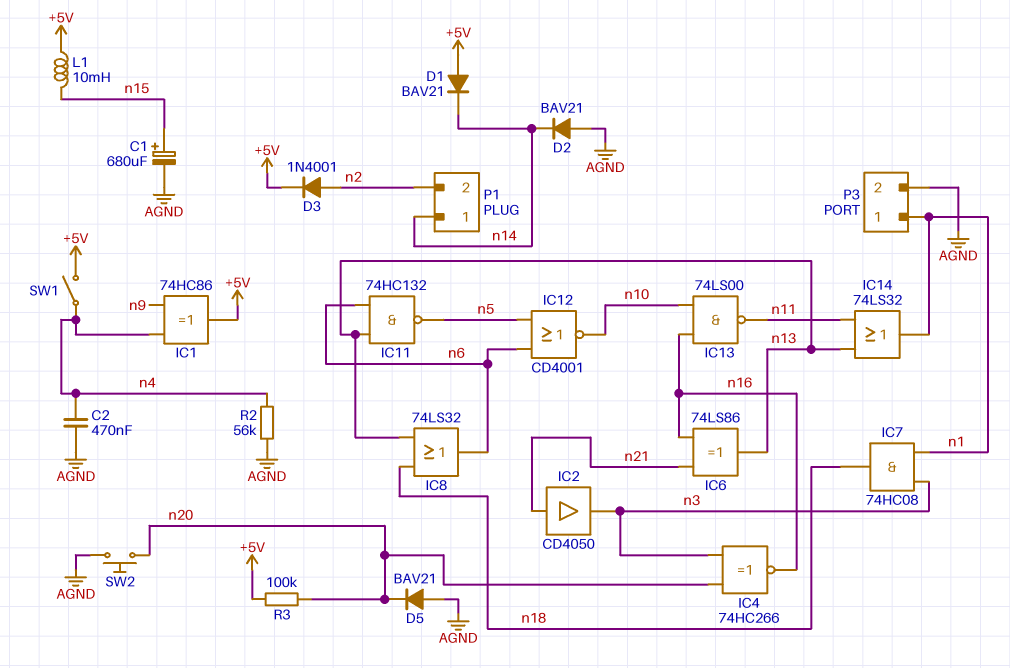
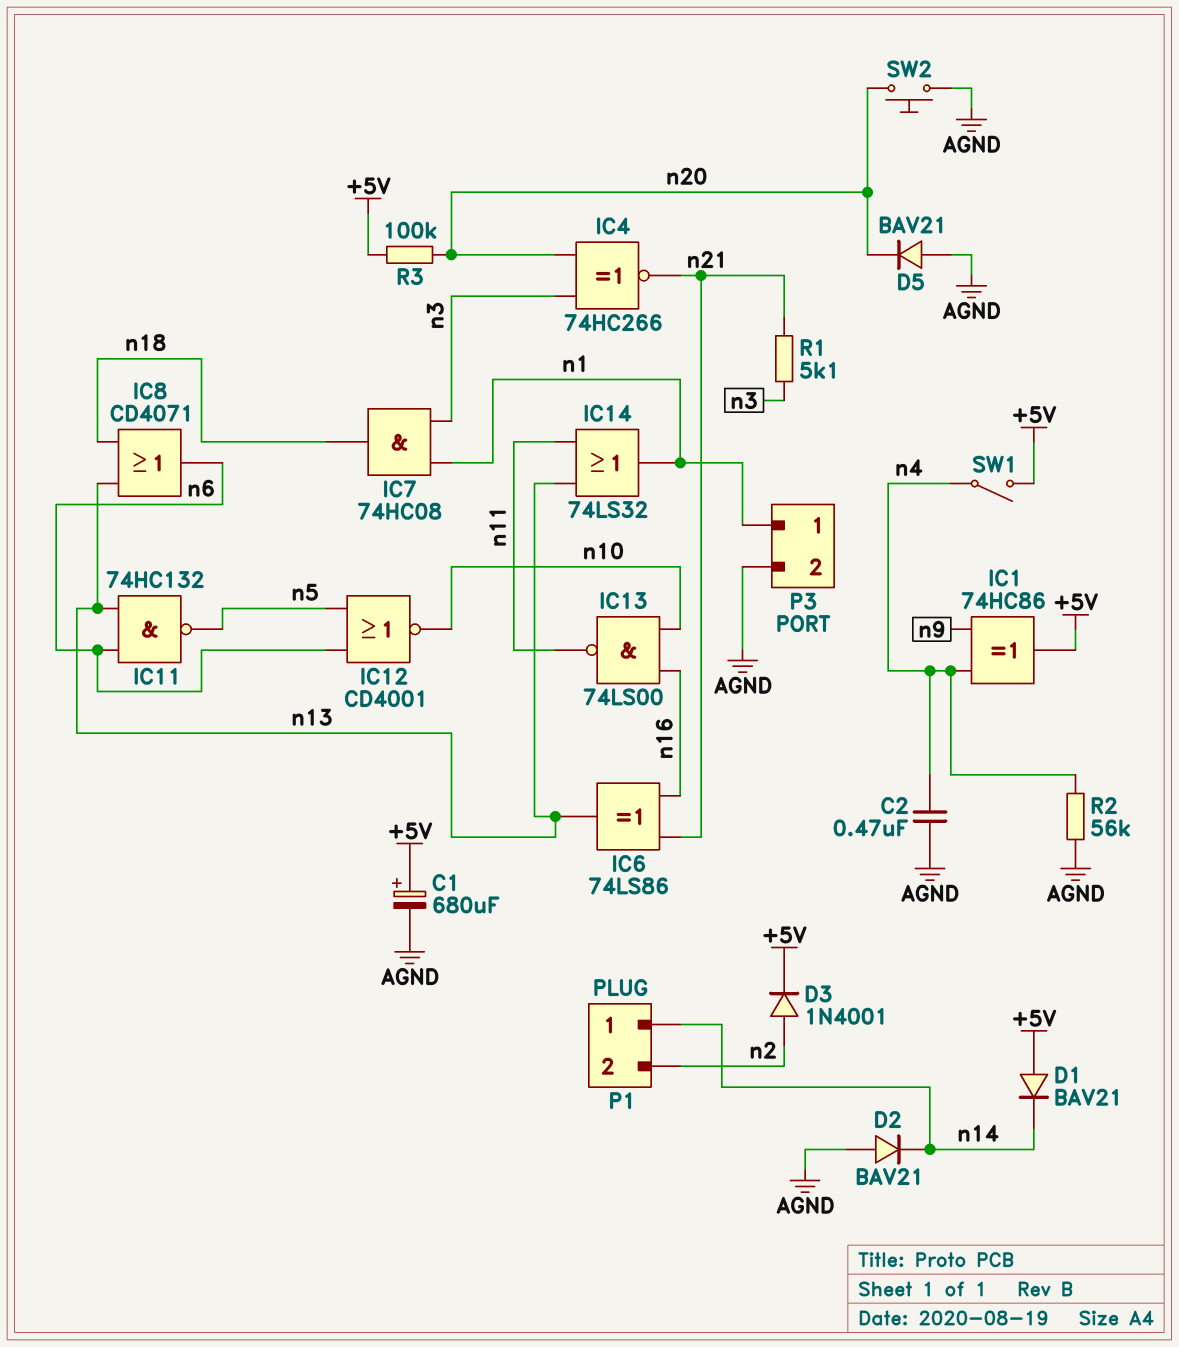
C1: 680uF (plus n15, minus AGND) -> 680uF (plus +5V, minus AGND)
IC2: buffer CD4050 (in n21, out n3) -> none
IC4: XNOR 74HC266 (in n3, in n20, out n16) -> XNOR 74HC266 (in n3, in n20, out n21)
IC8: OR 74LS32 (in n13, in n18, out n6) -> OR CD4071 (in n13, in n18, out n6)
L1: 10mH (+5V, n15) -> none
R1: none -> 5.1k (n3, n21)

